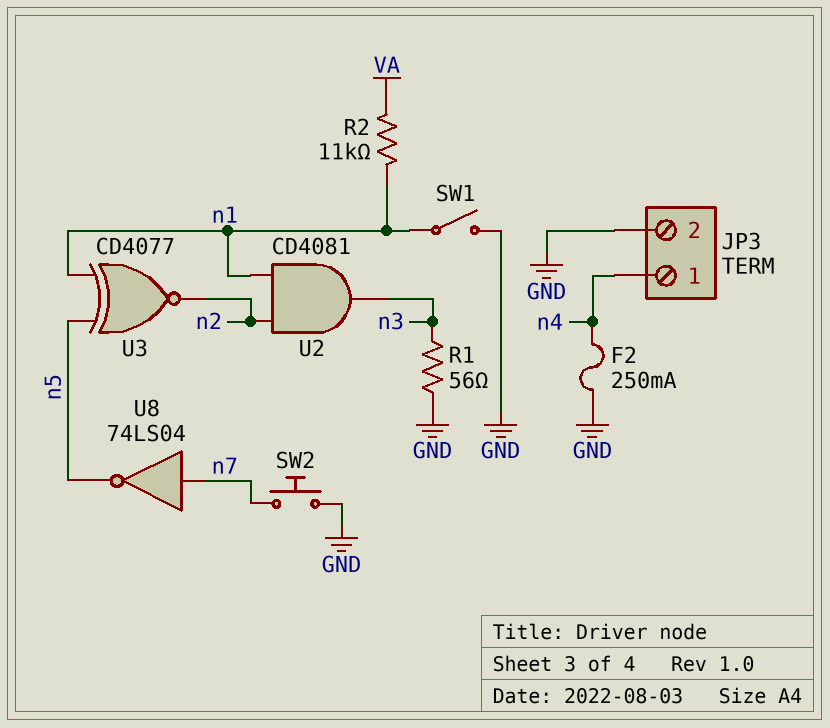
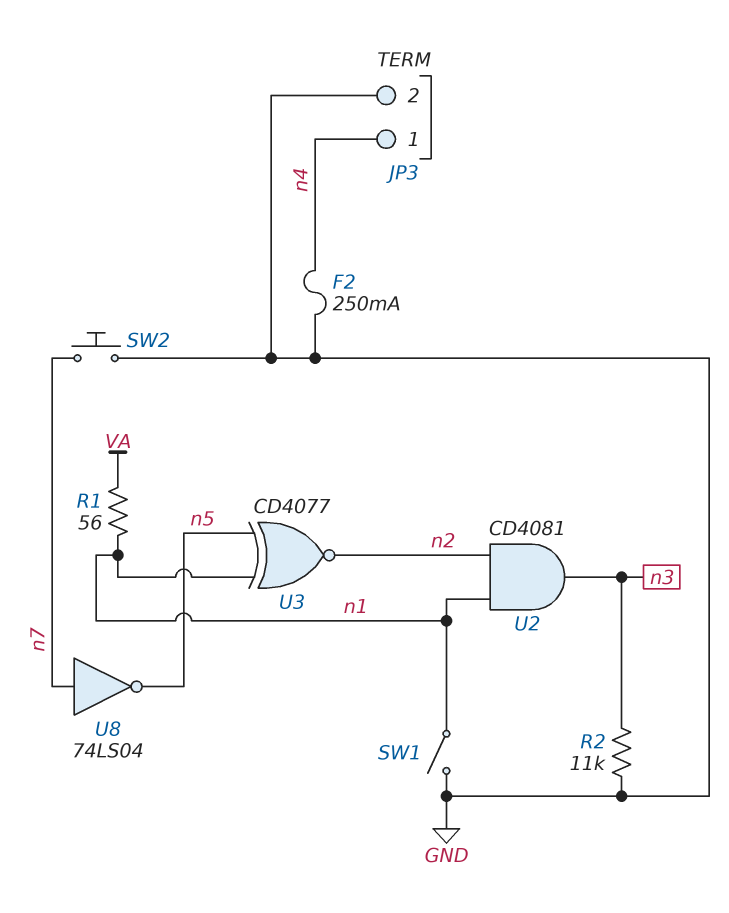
R1: 56 (GND, n3) -> 56 (VA, n1)
R2: 11k (VA, n1) -> 11k (GND, n3)

